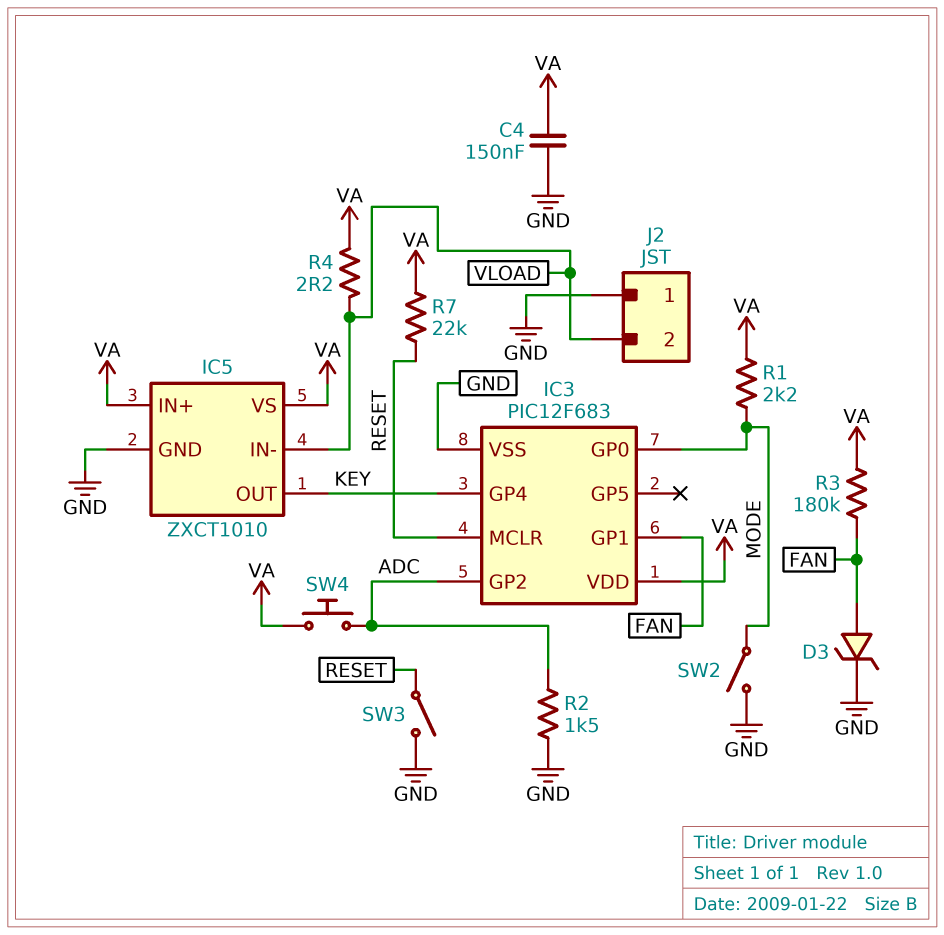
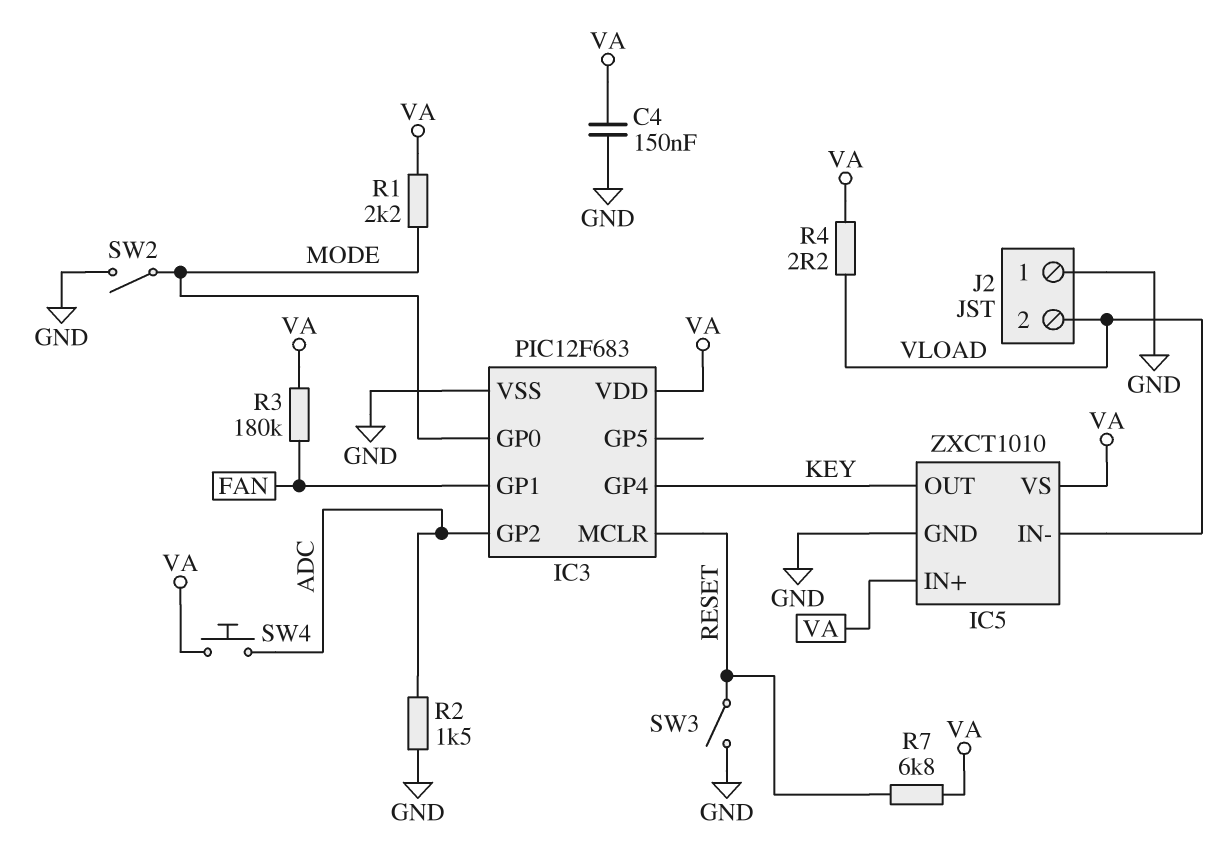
D3: zener (A FAN, K GND) -> none
R7: 22k (RESET, VA) -> 6.8k (RESET, VA)

